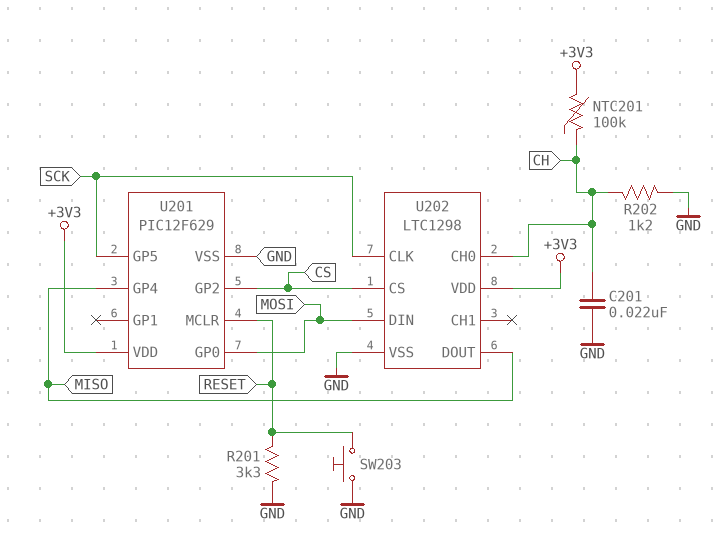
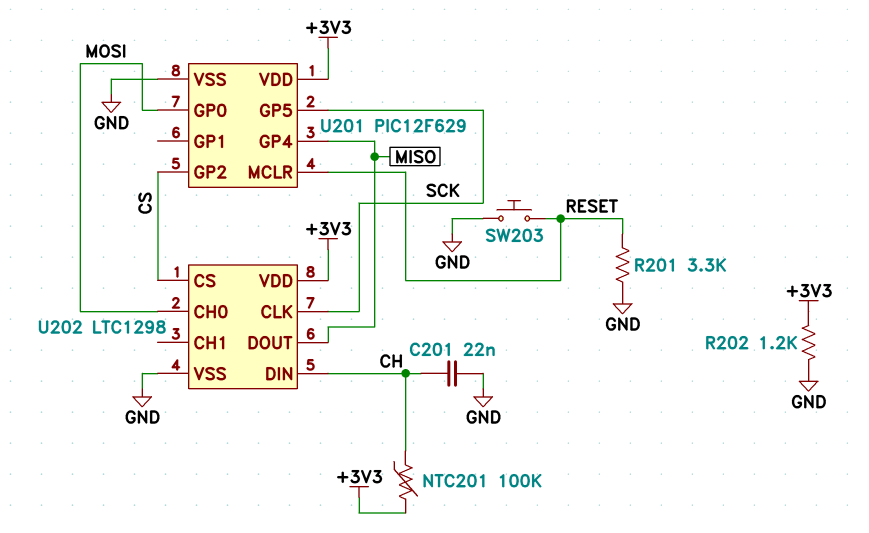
R202: 1.2k (CH, GND) -> 1.2k (+3V3, GND)
U202 pin CH0: CH -> MOSI
U202 pin DIN: MOSI -> CH

